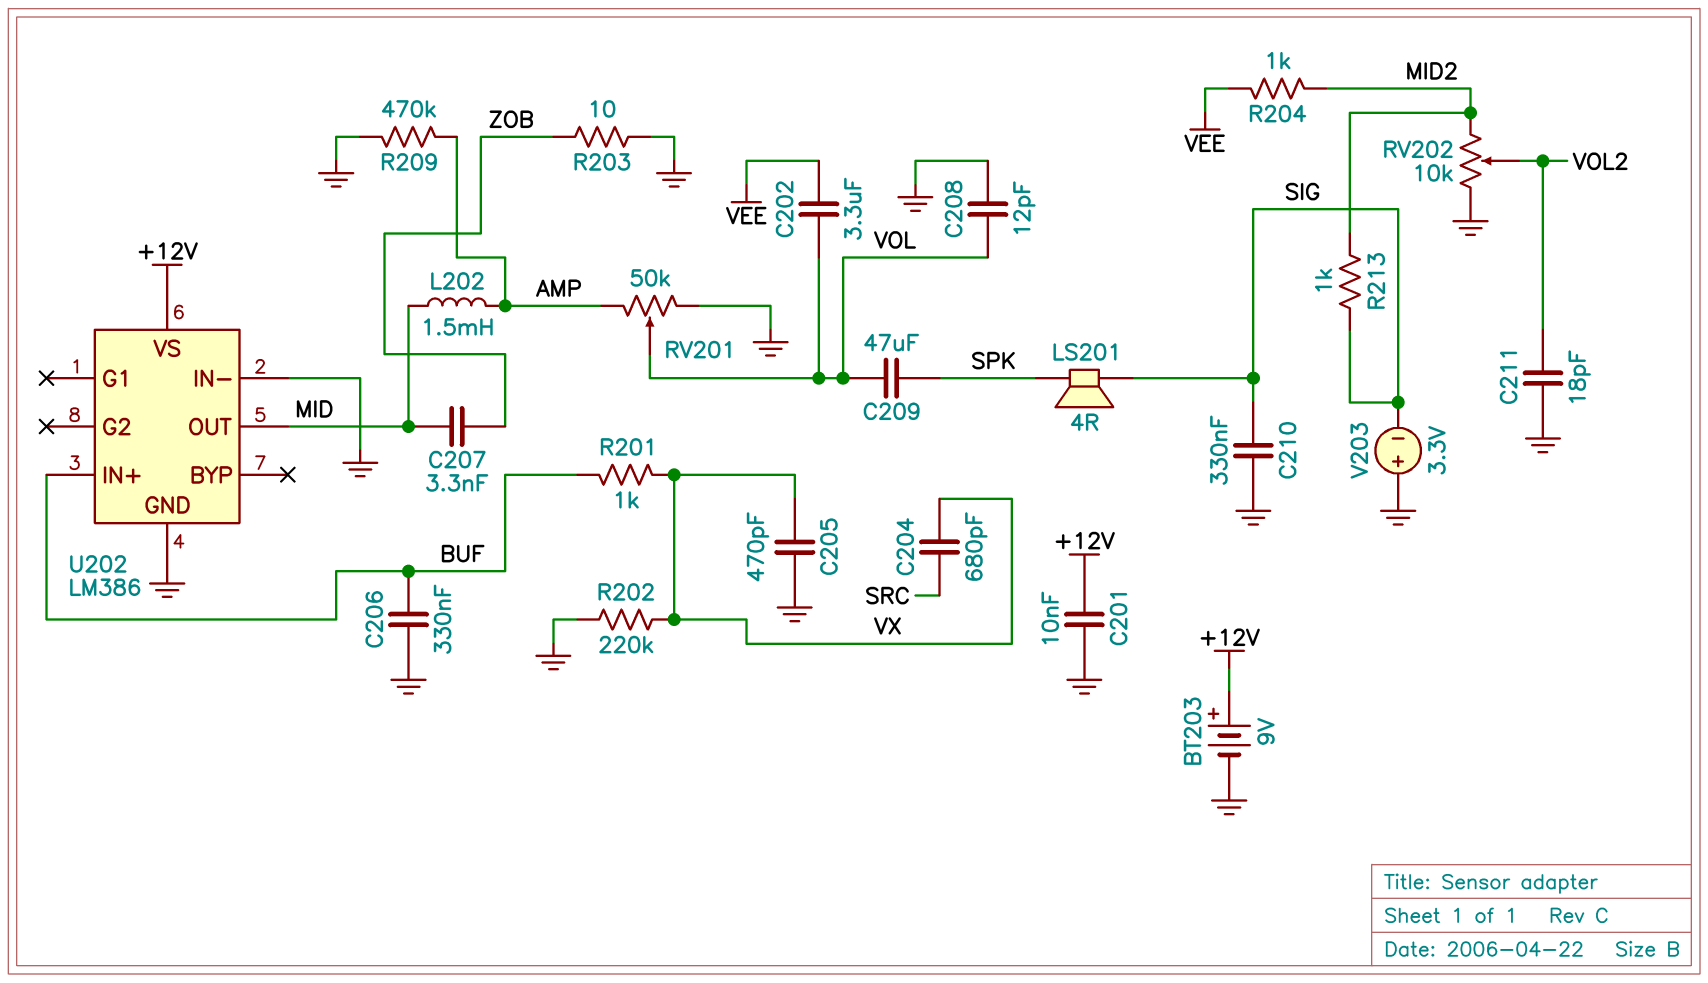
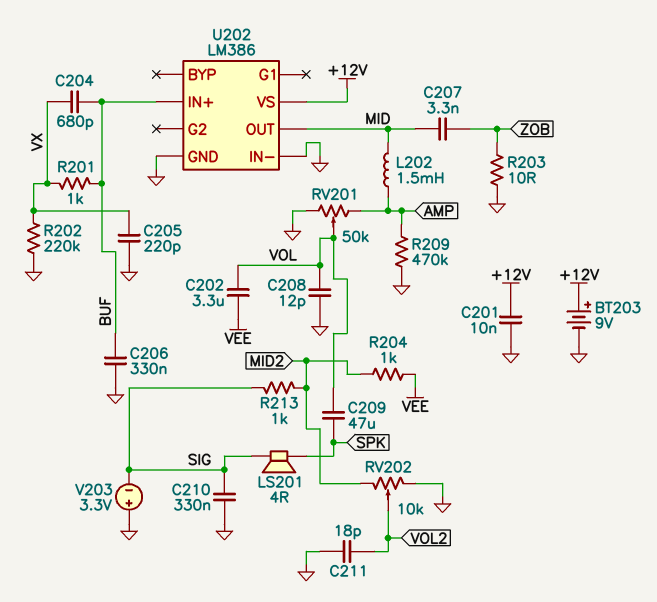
C204: 680pF (SRC, VX) -> 680pF (BUF, VX)
C205: 470pF (GND, VX) -> 220pF (GND, VX)

